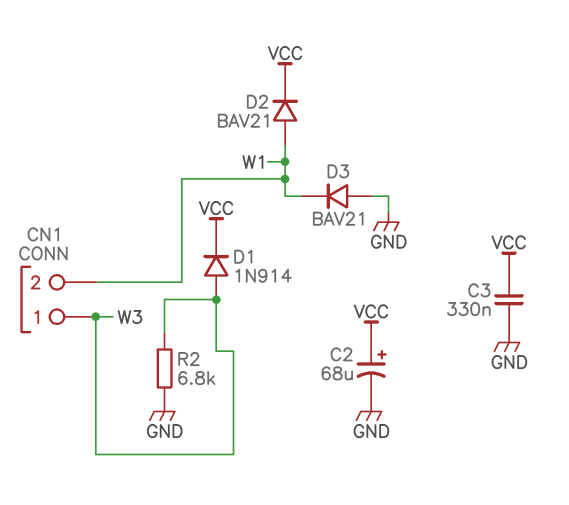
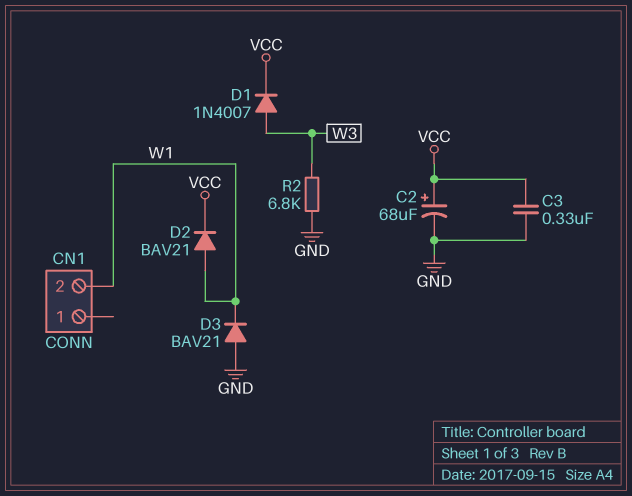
CN1 pin 1: W3 -> none
D1: diode 1N914 (A W3, K VCC) -> diode 1N4007 (A W3, K VCC)

